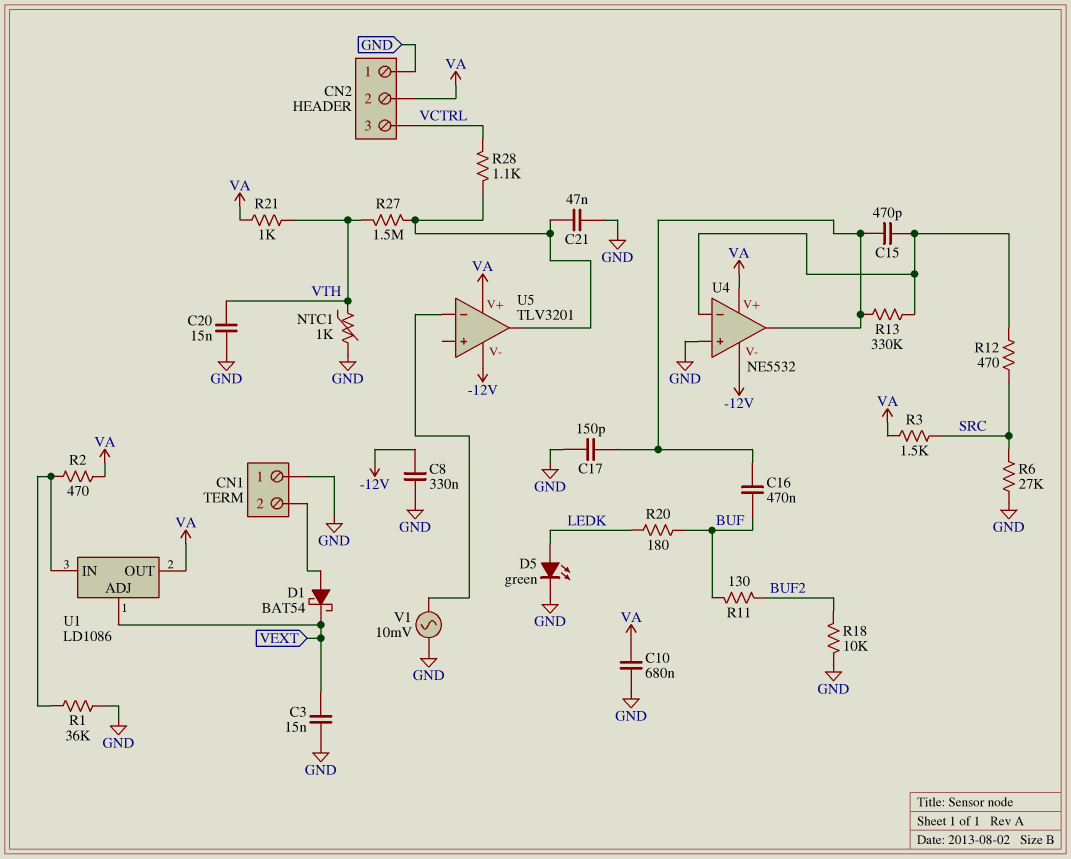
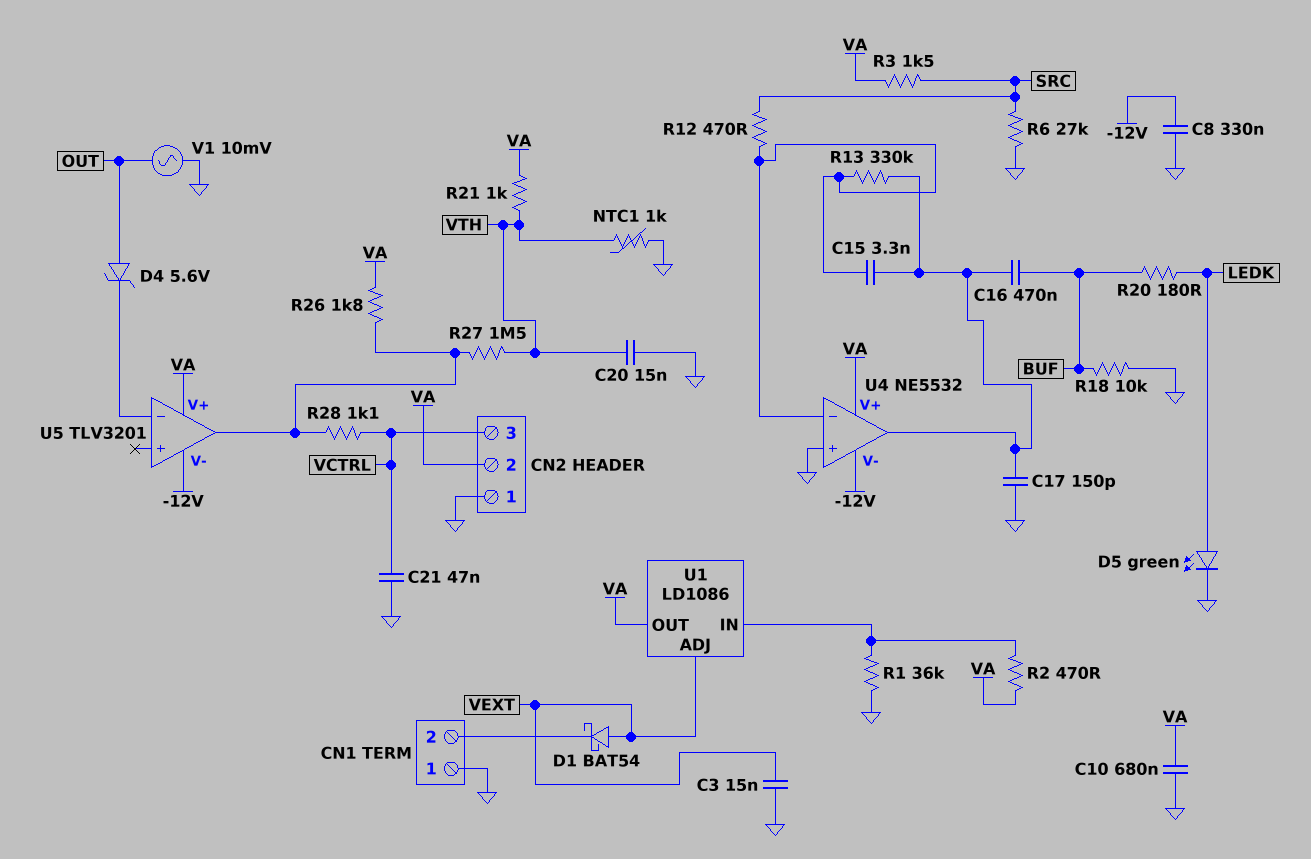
C15: 470pF (U4/in-, U4/out) -> 3.3nF (U4/in-, U4/out)
C21: 47nF (GND, U5/out) -> 47nF (GND, VCTRL)
D1: schottky BAT54 (A CN1/2, K VEXT) -> schottky BAT54 (A VEXT, K CN1/2)
D4: none -> zener 5.6V (A OUT, K U5/in-)
R11: 130 (BUF, BUF2) -> none
R18: 10k (BUF2, GND) -> 10k (BUF, GND)
R26: none -> 1.8k (U5/out, VA)
V1: AC 10mV (GND, U5/in-) -> AC 10mV (GND, OUT)

